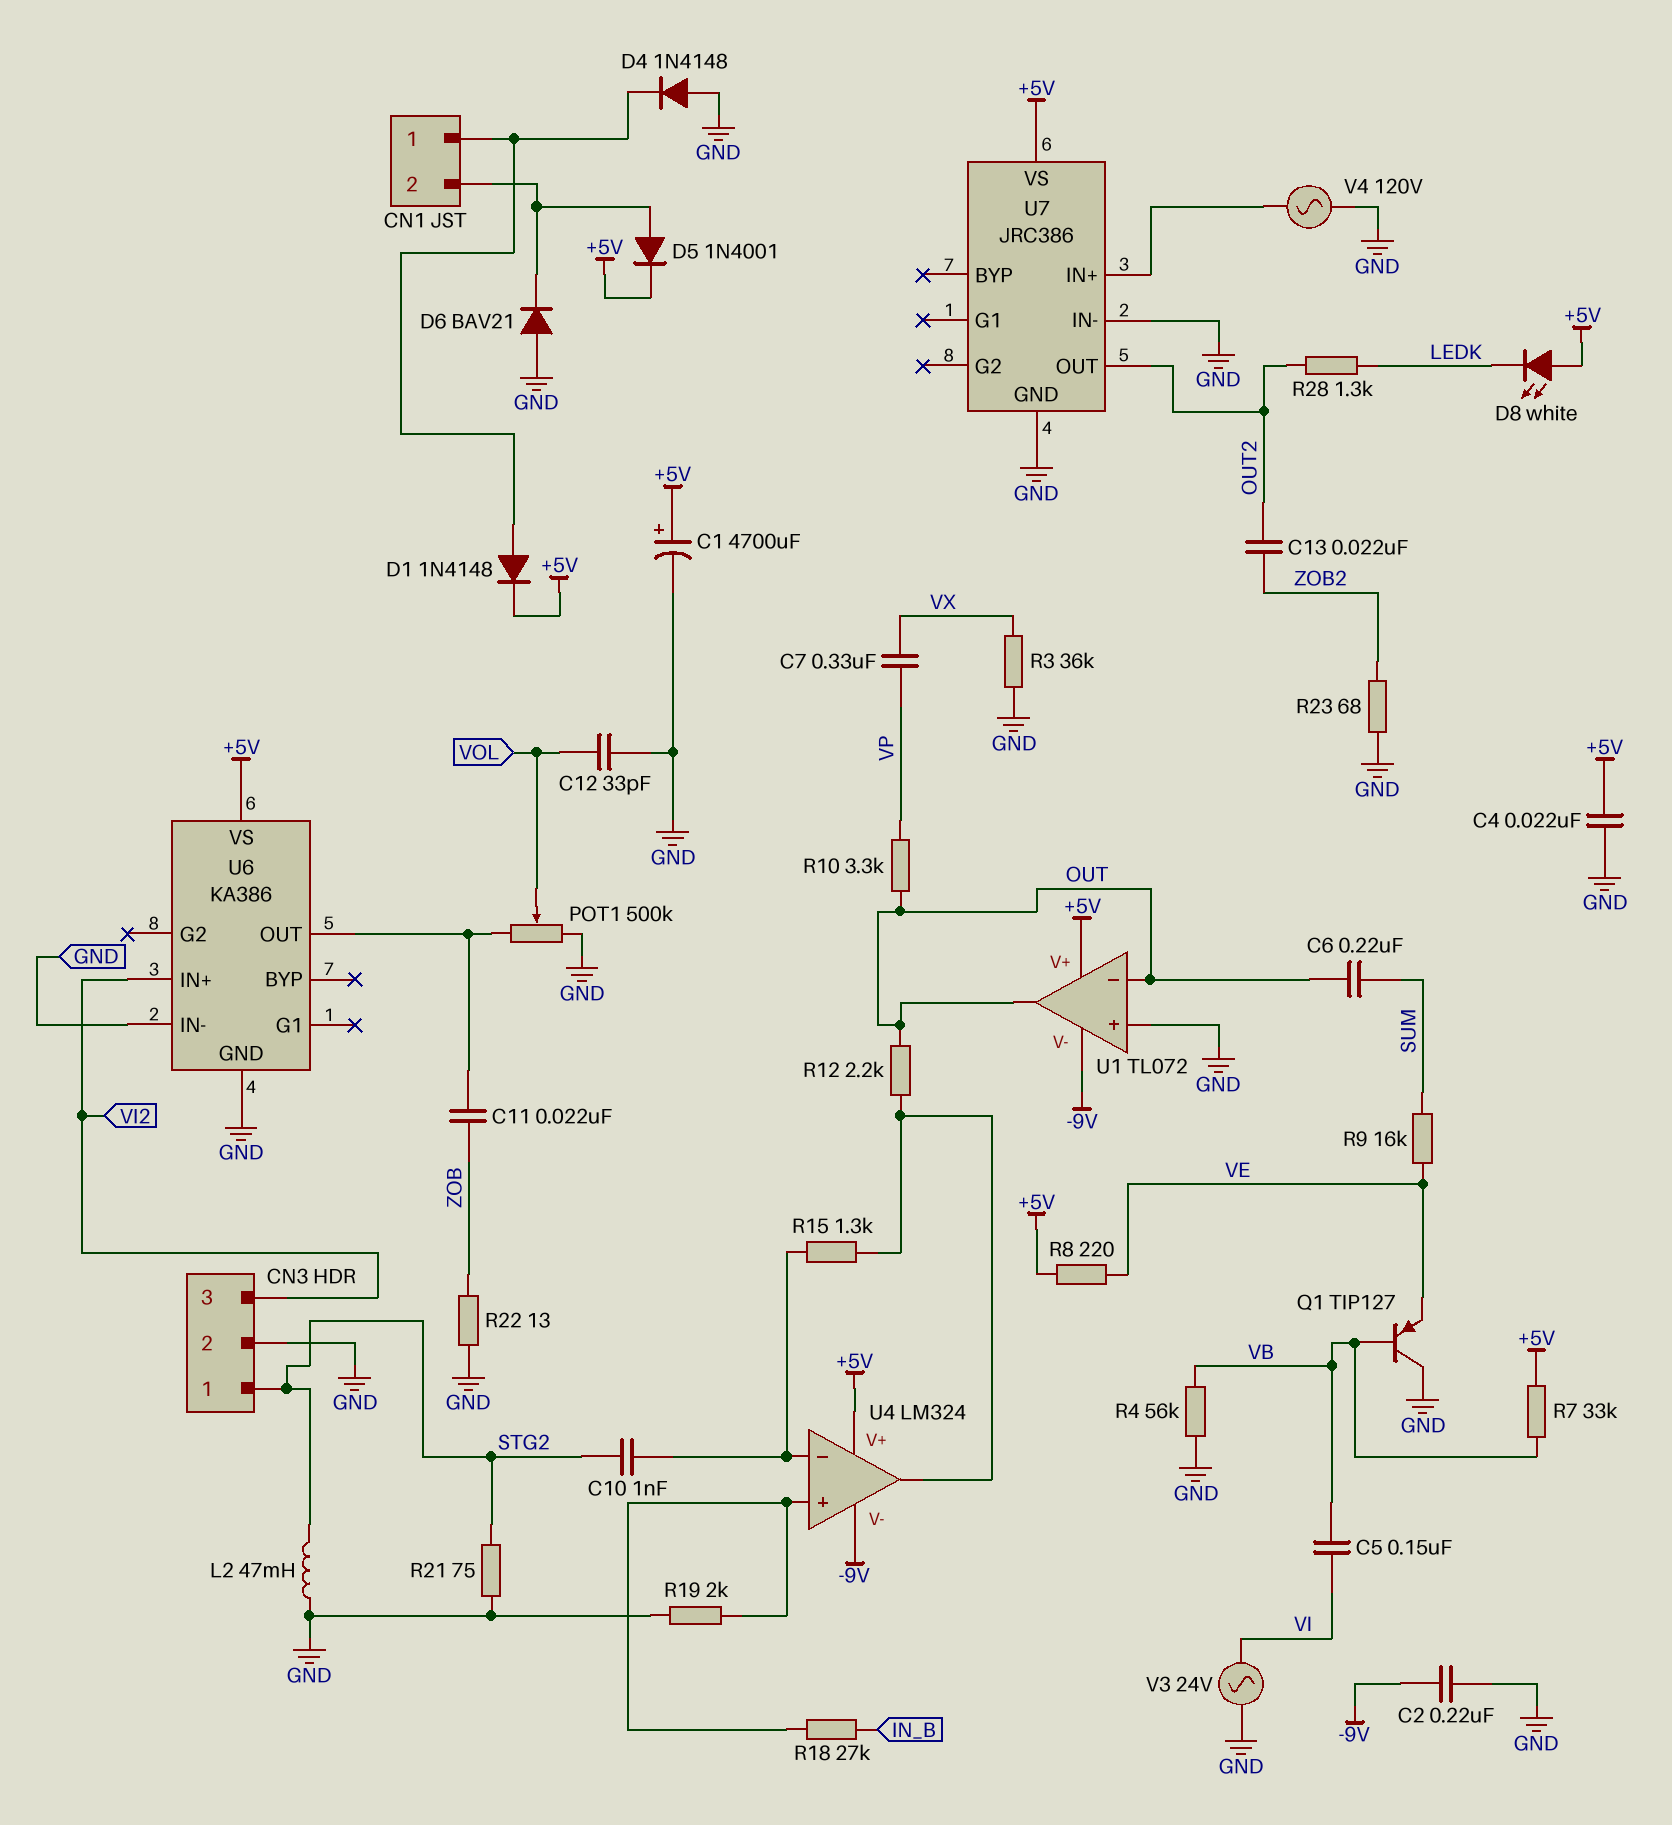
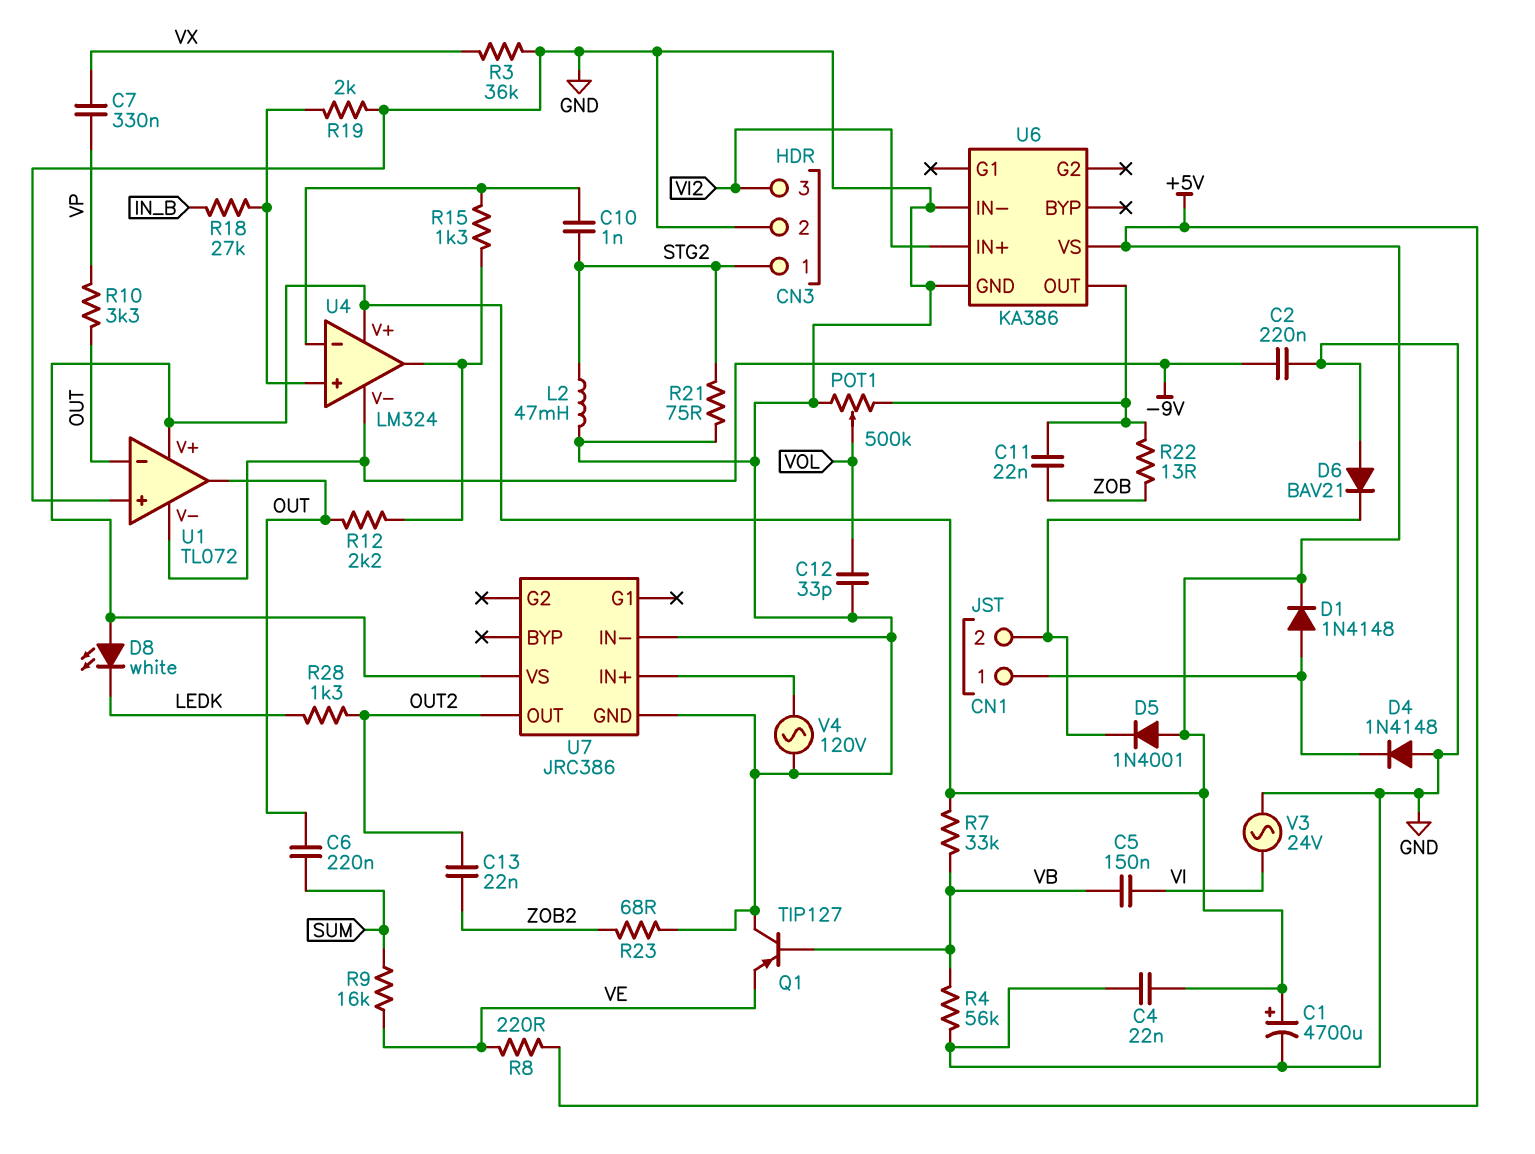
D5: diode 1N4001 (A CN1/2, K +5V) -> diode 1N4001 (A +5V, K CN1/2)
R22: 13 (GND, ZOB) -> 13 (U6/OUT, ZOB)

